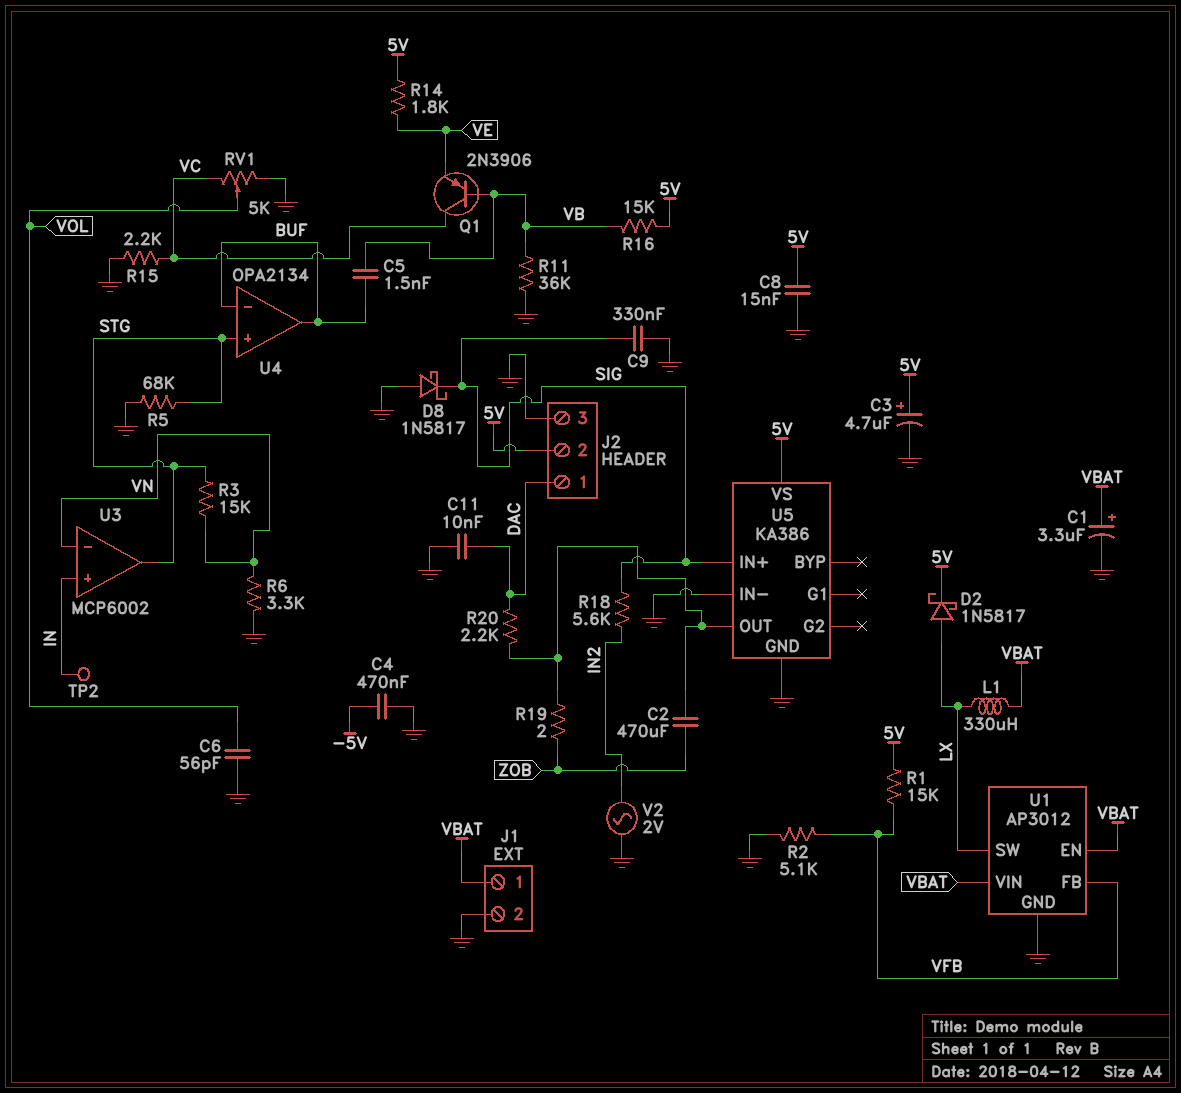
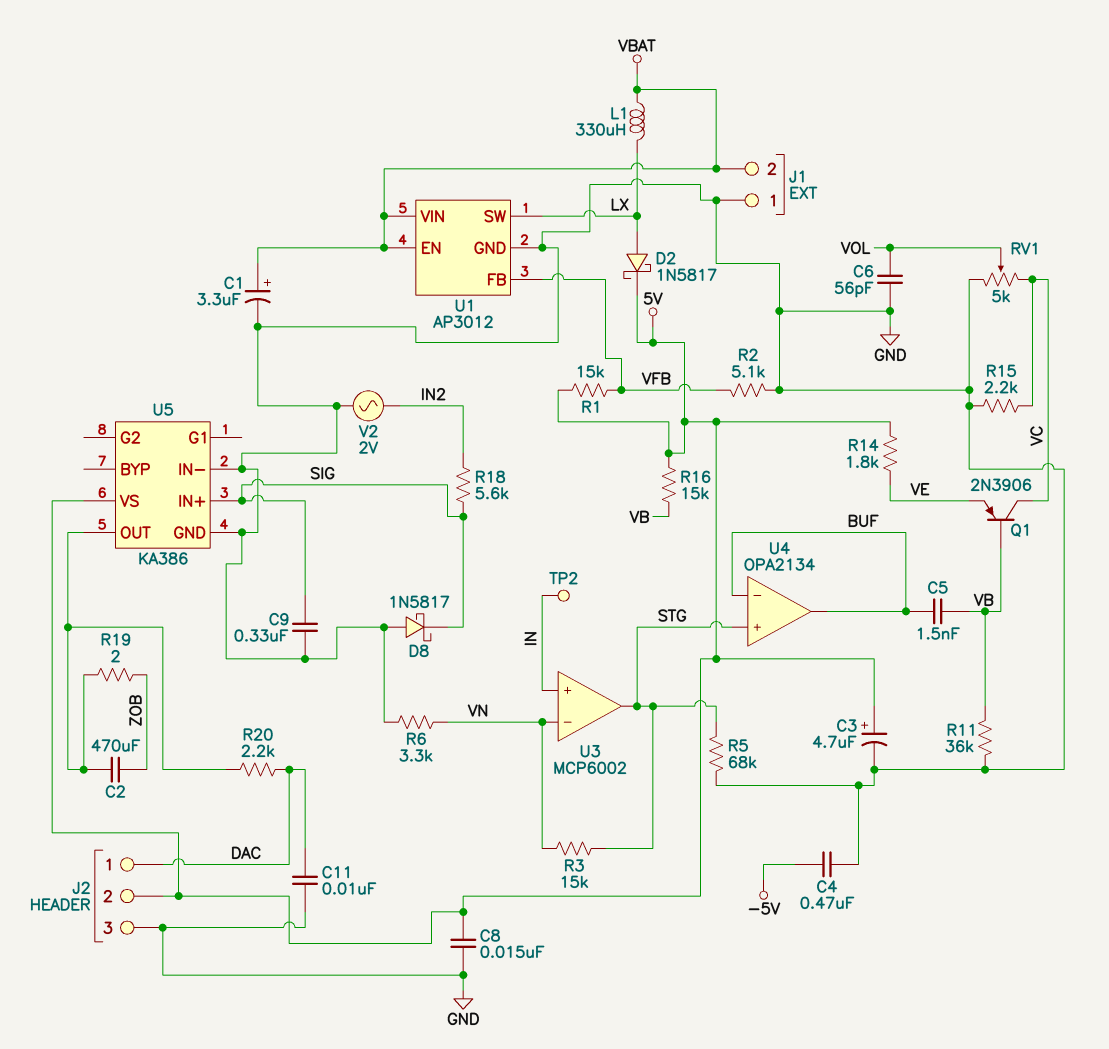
J1 pin 1: VBAT -> GND
J1 pin 2: GND -> VBAT

